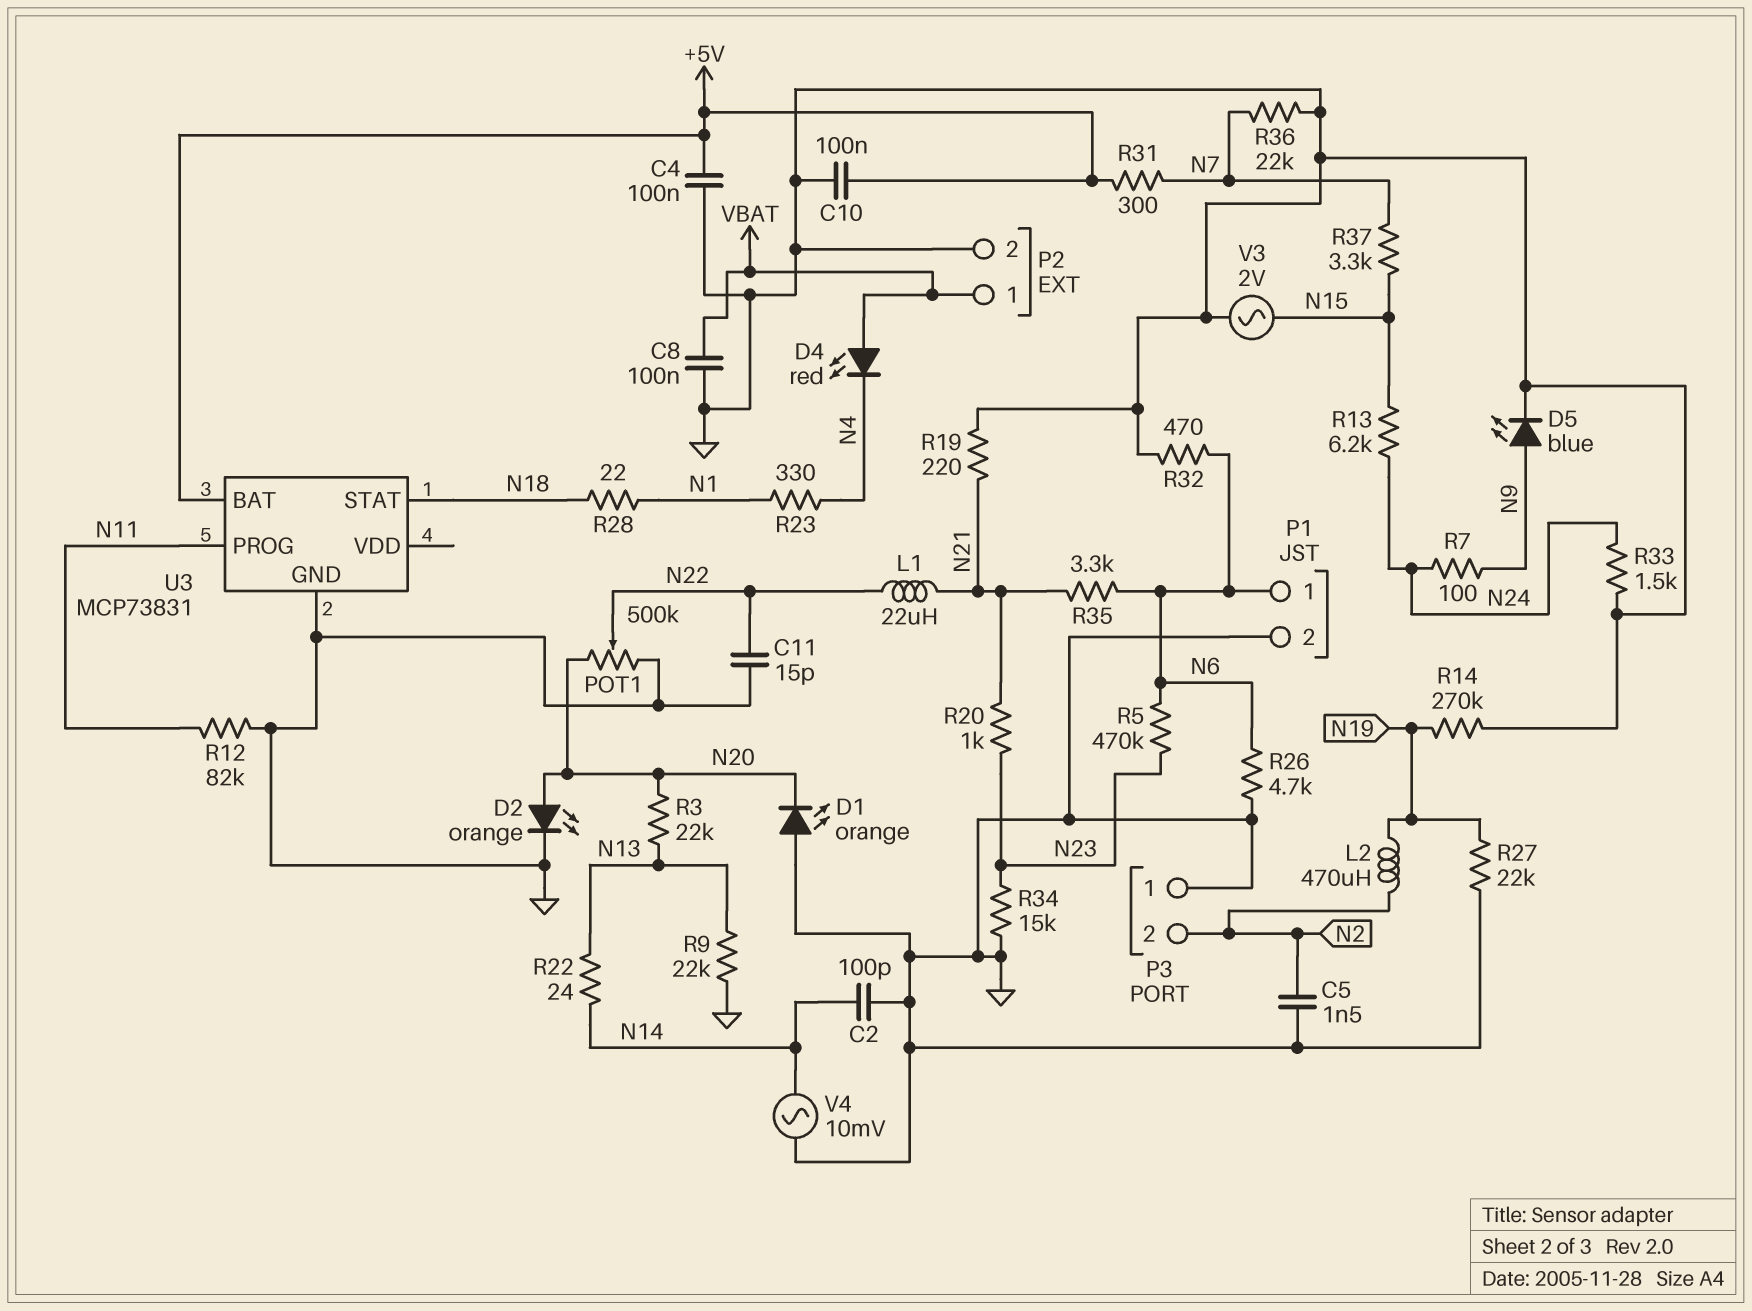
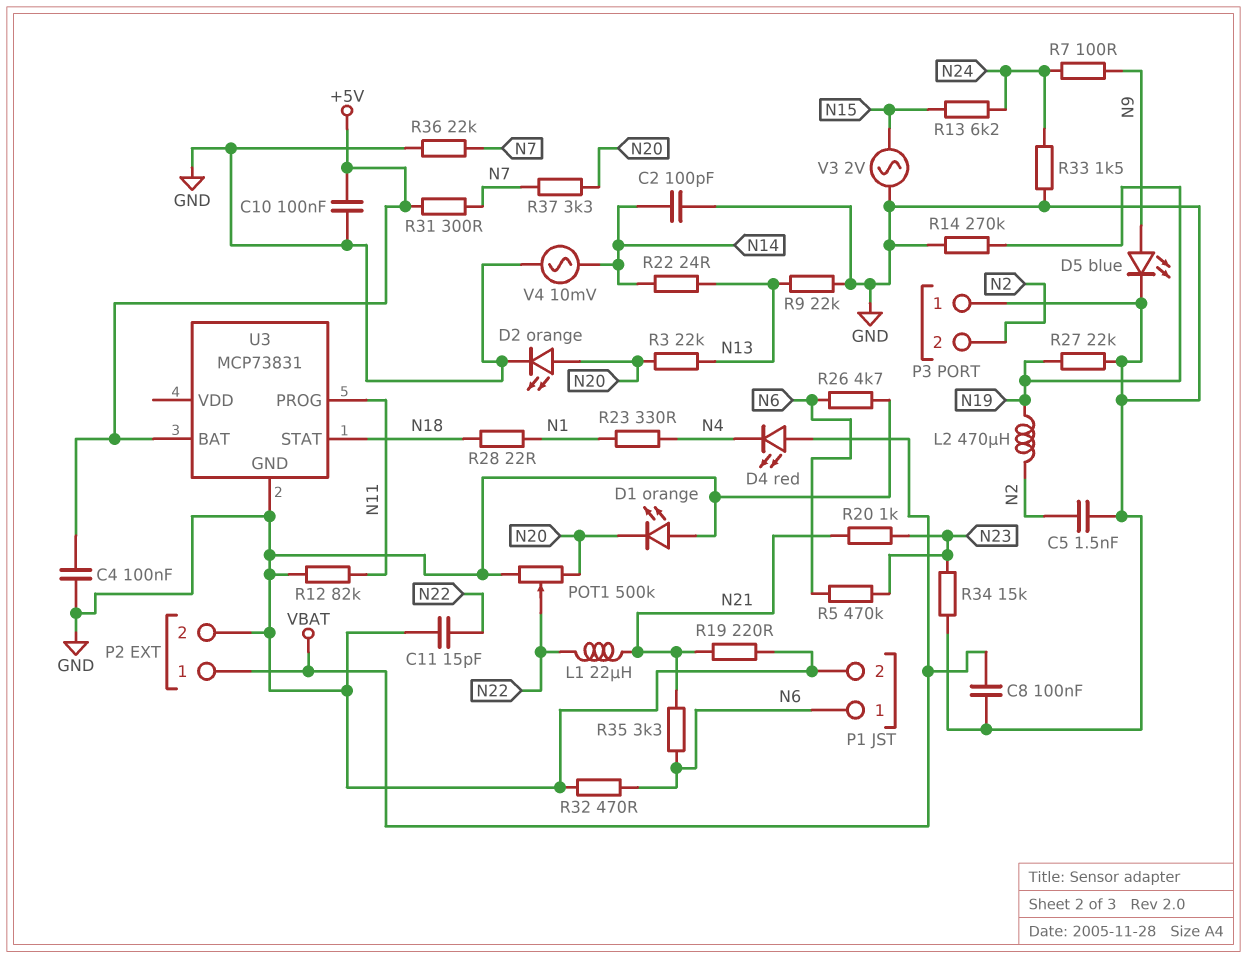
R37: 3.3k (N7, N15) -> 3.3k (N7, N20)

